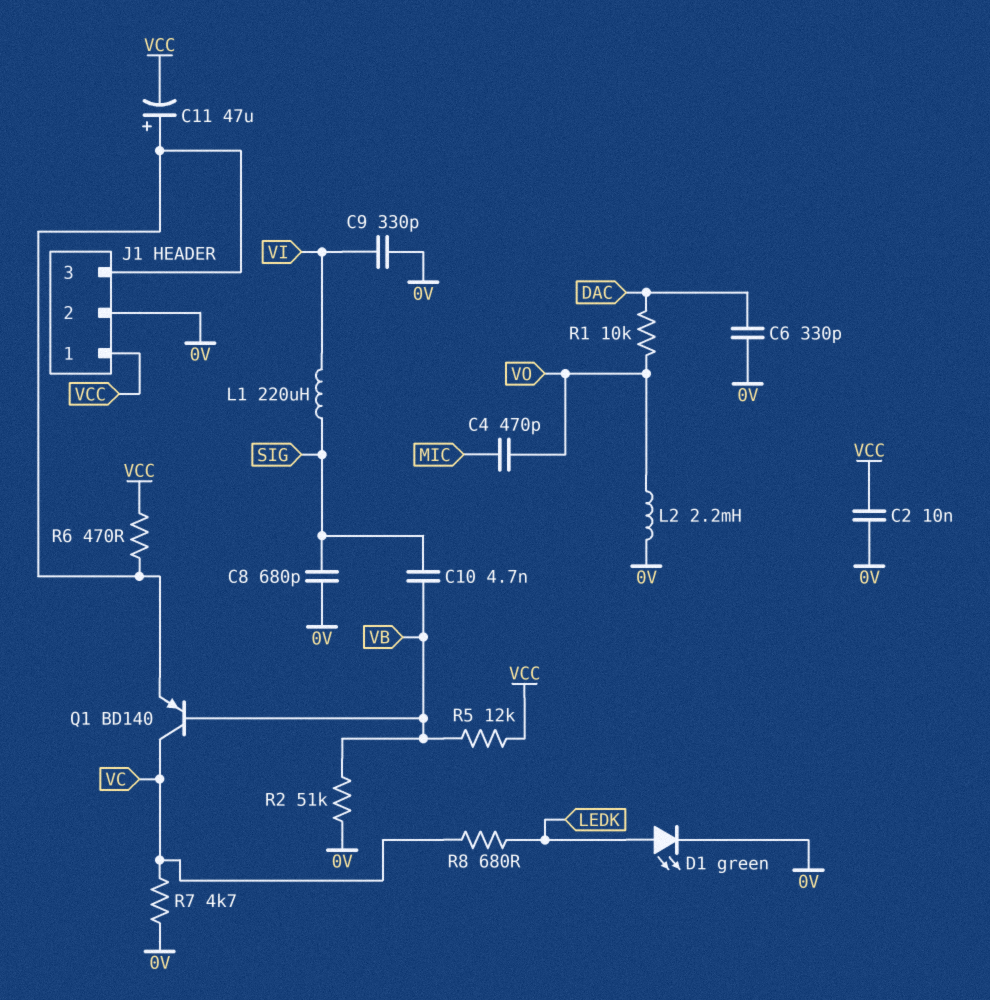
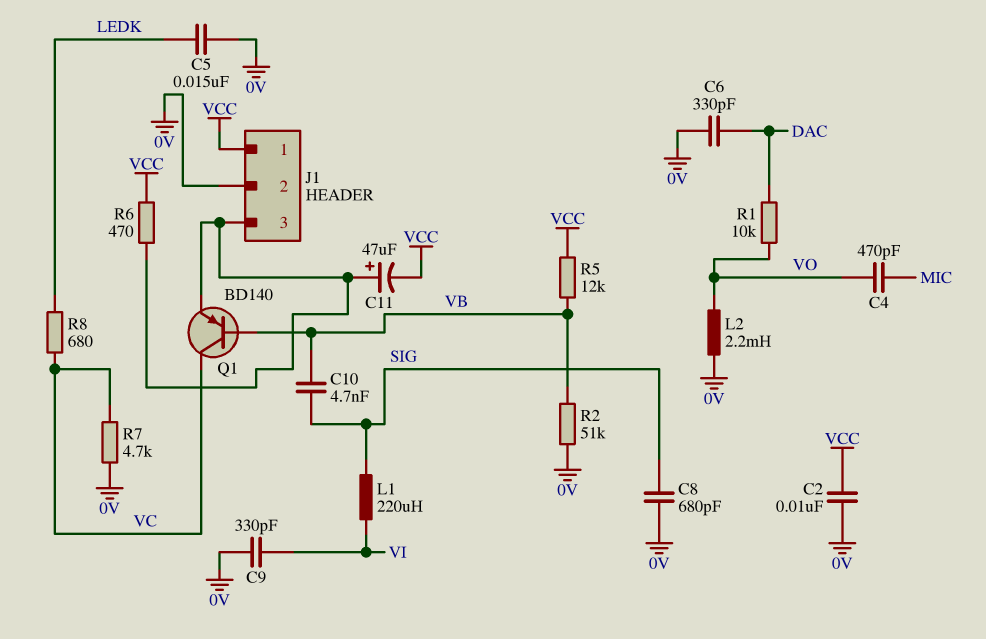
C5: none -> 15nF (0V, LEDK)
D1: LED green (A LEDK, K 0V) -> none

